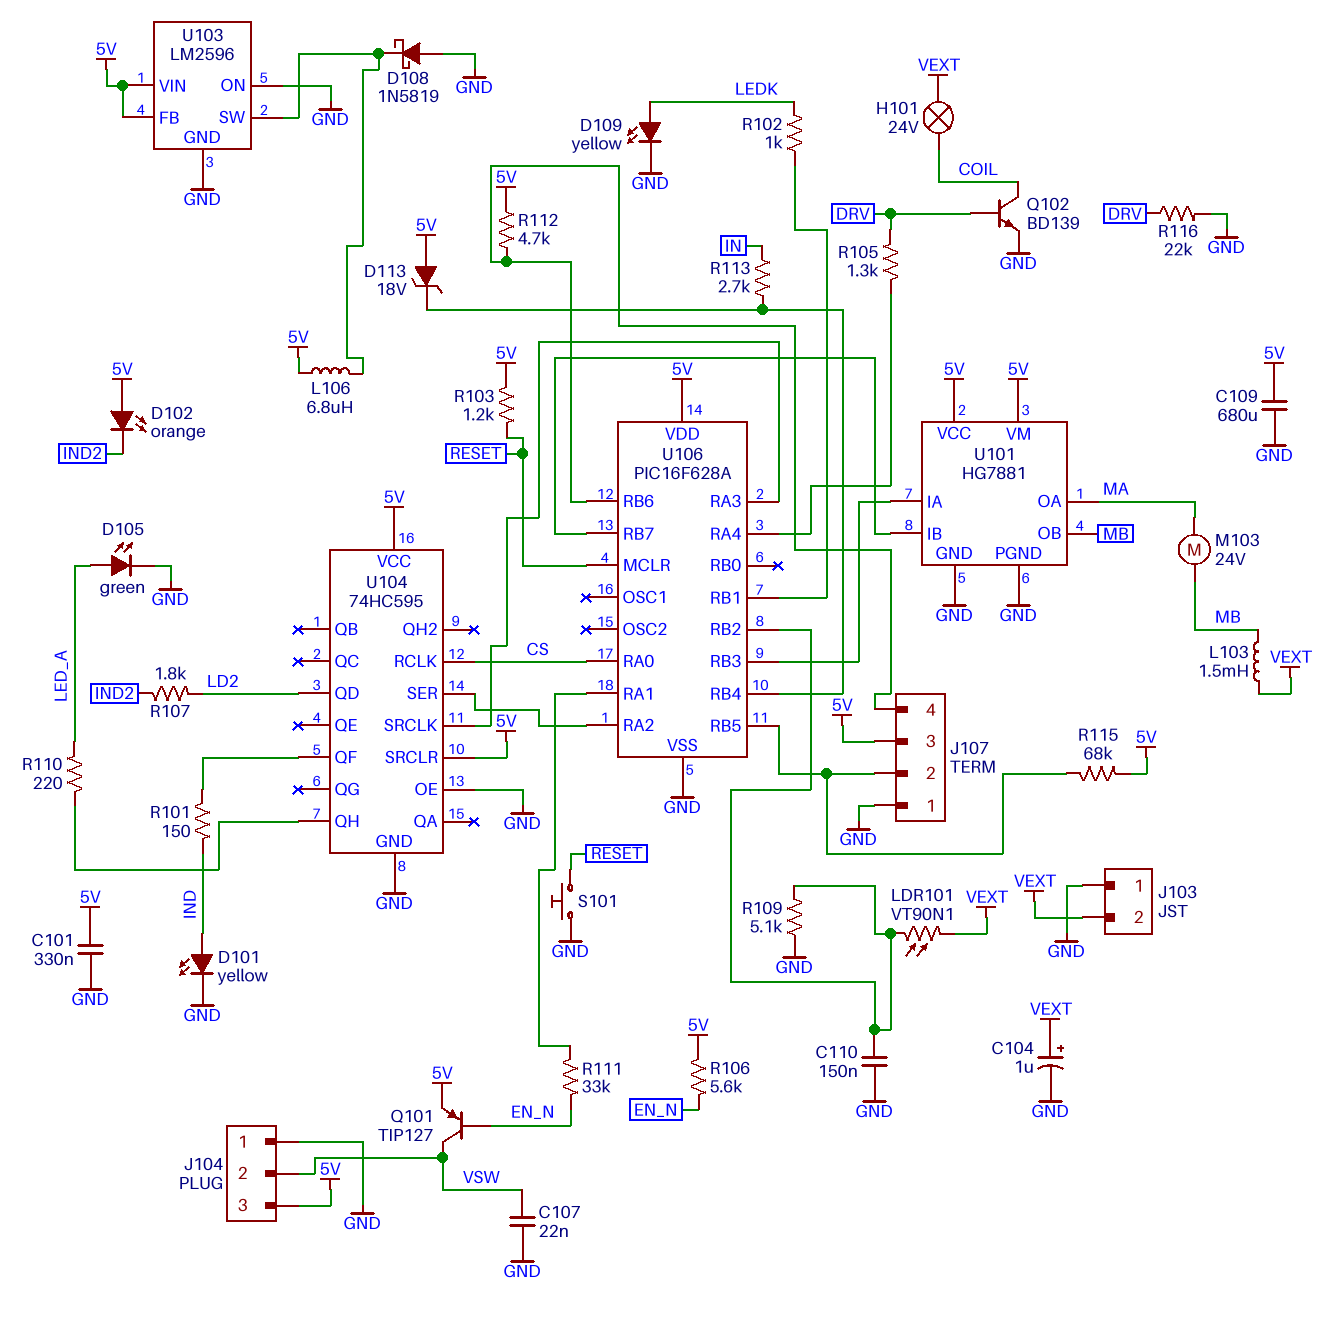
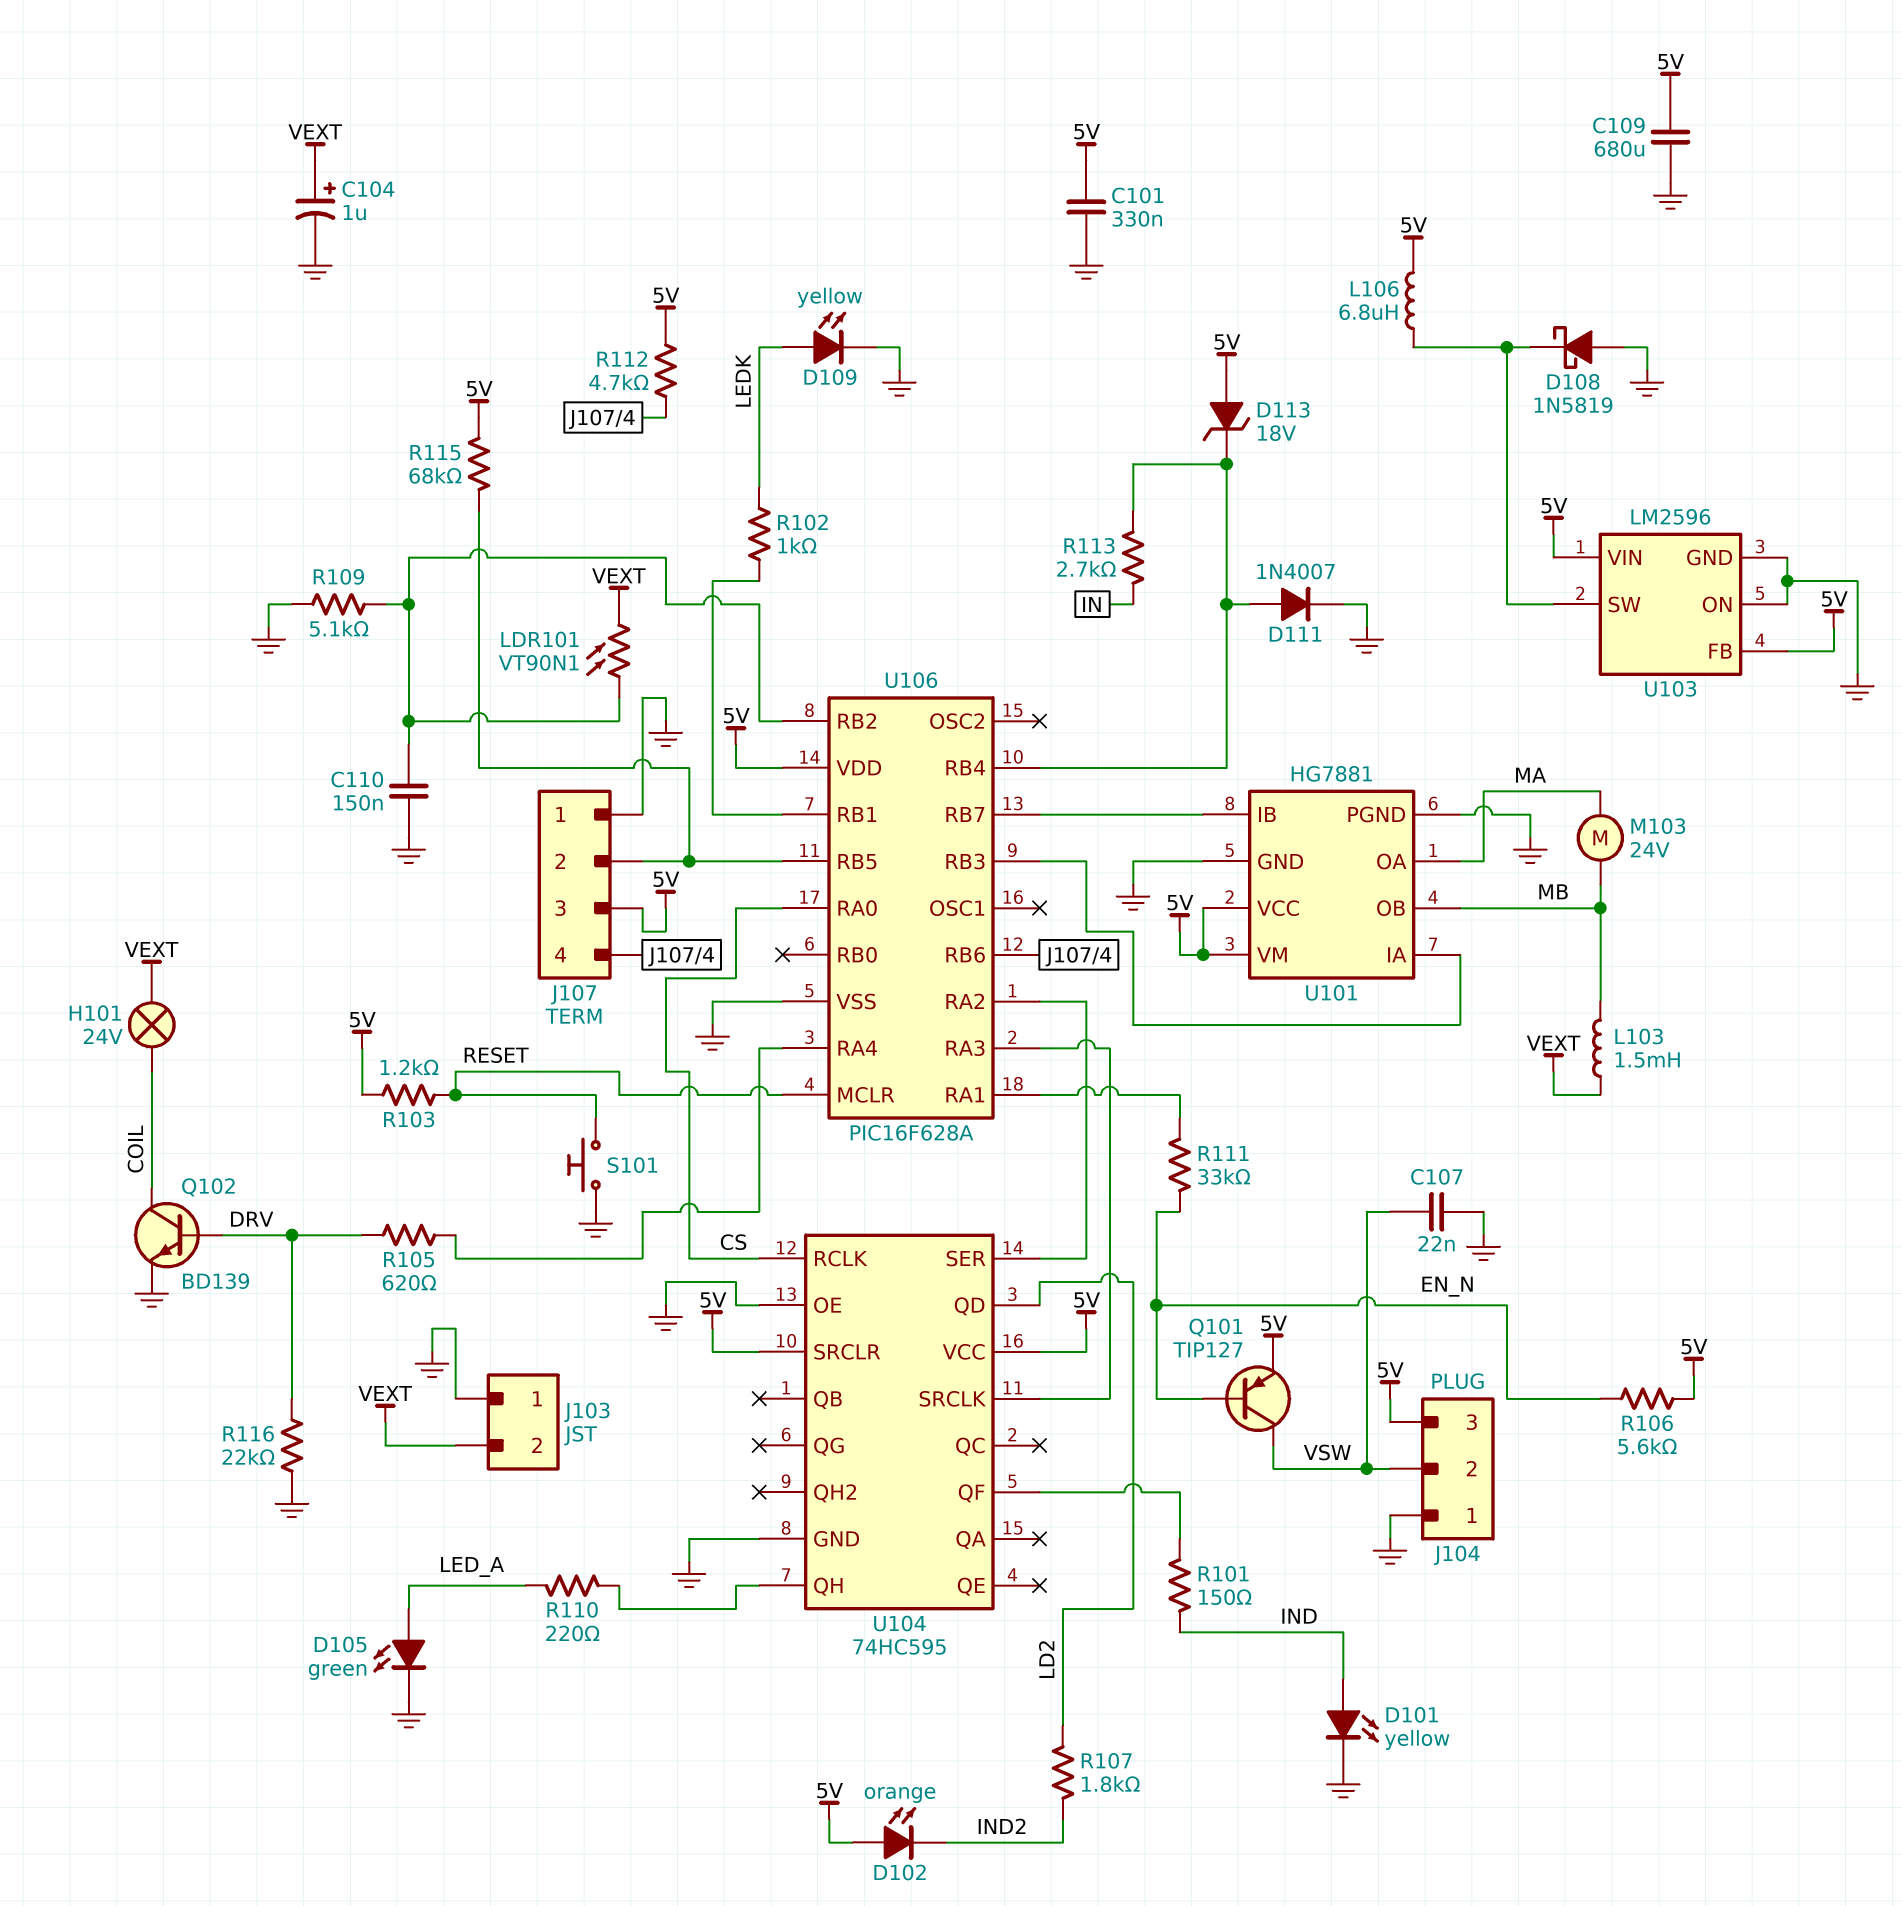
D111: none -> diode 1N4007 (A U106/RB4, K GND)
R105: 1.3k (DRV, U106/RA4) -> 620 (DRV, U106/RA4)

